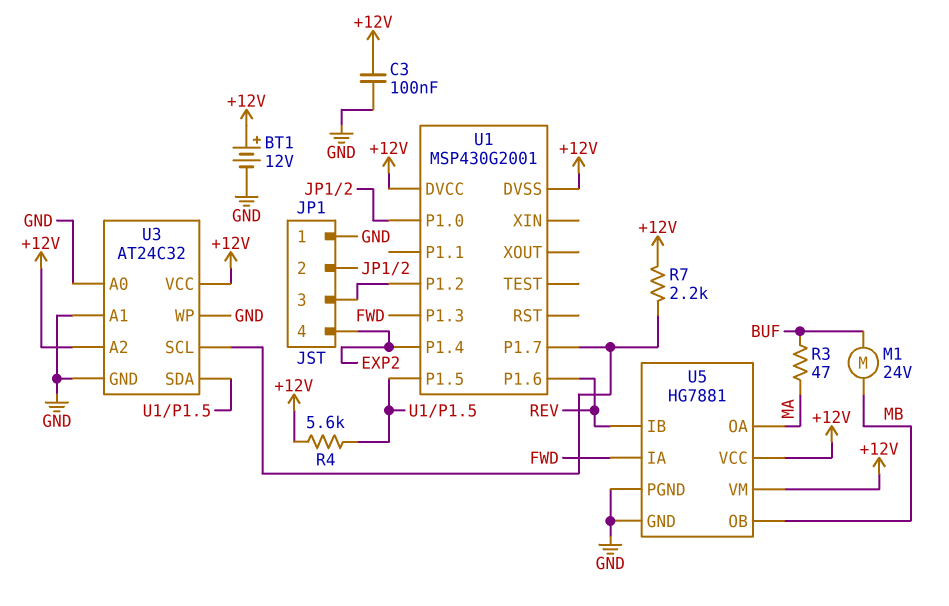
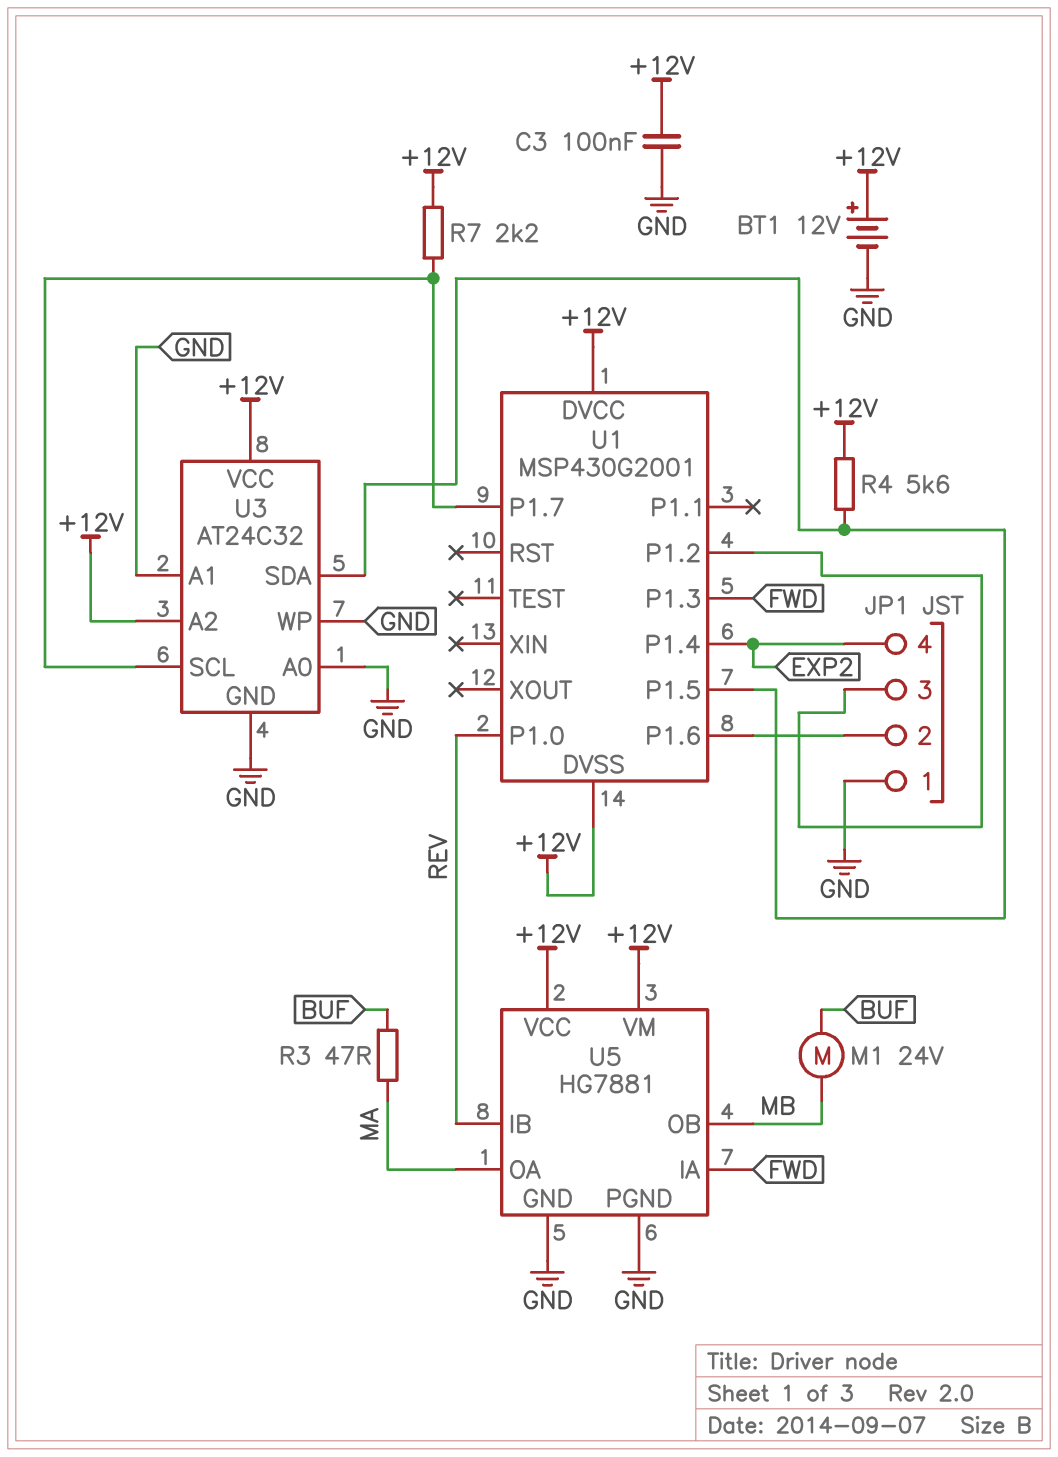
U1 pin P1.0: JP1/2 -> REV
U1 pin P1.6: REV -> JP1/2

